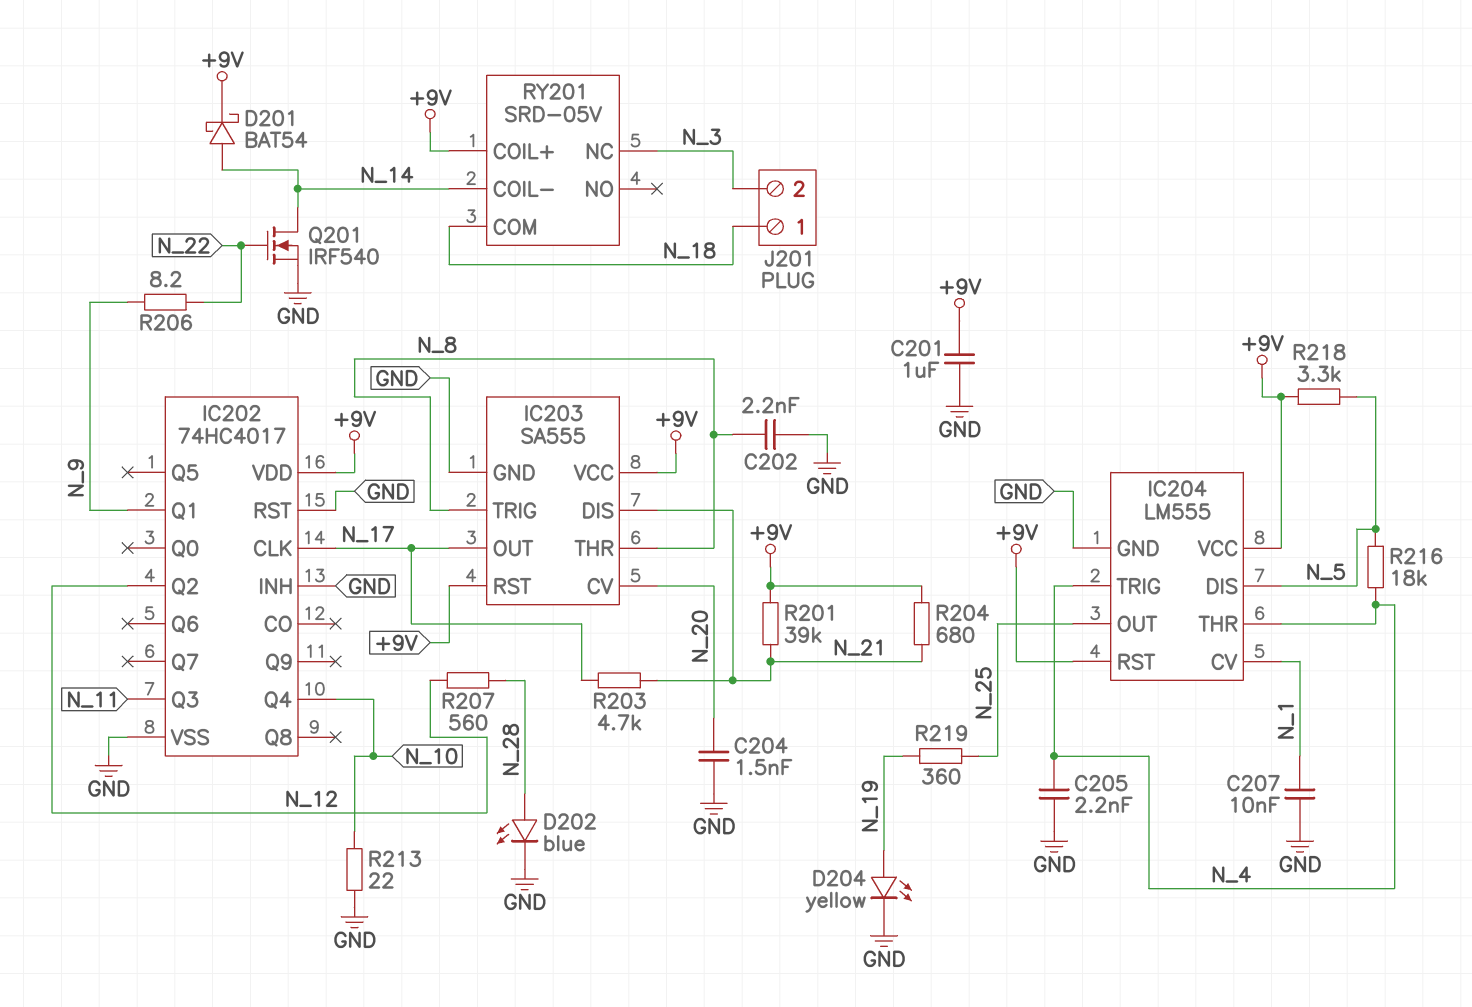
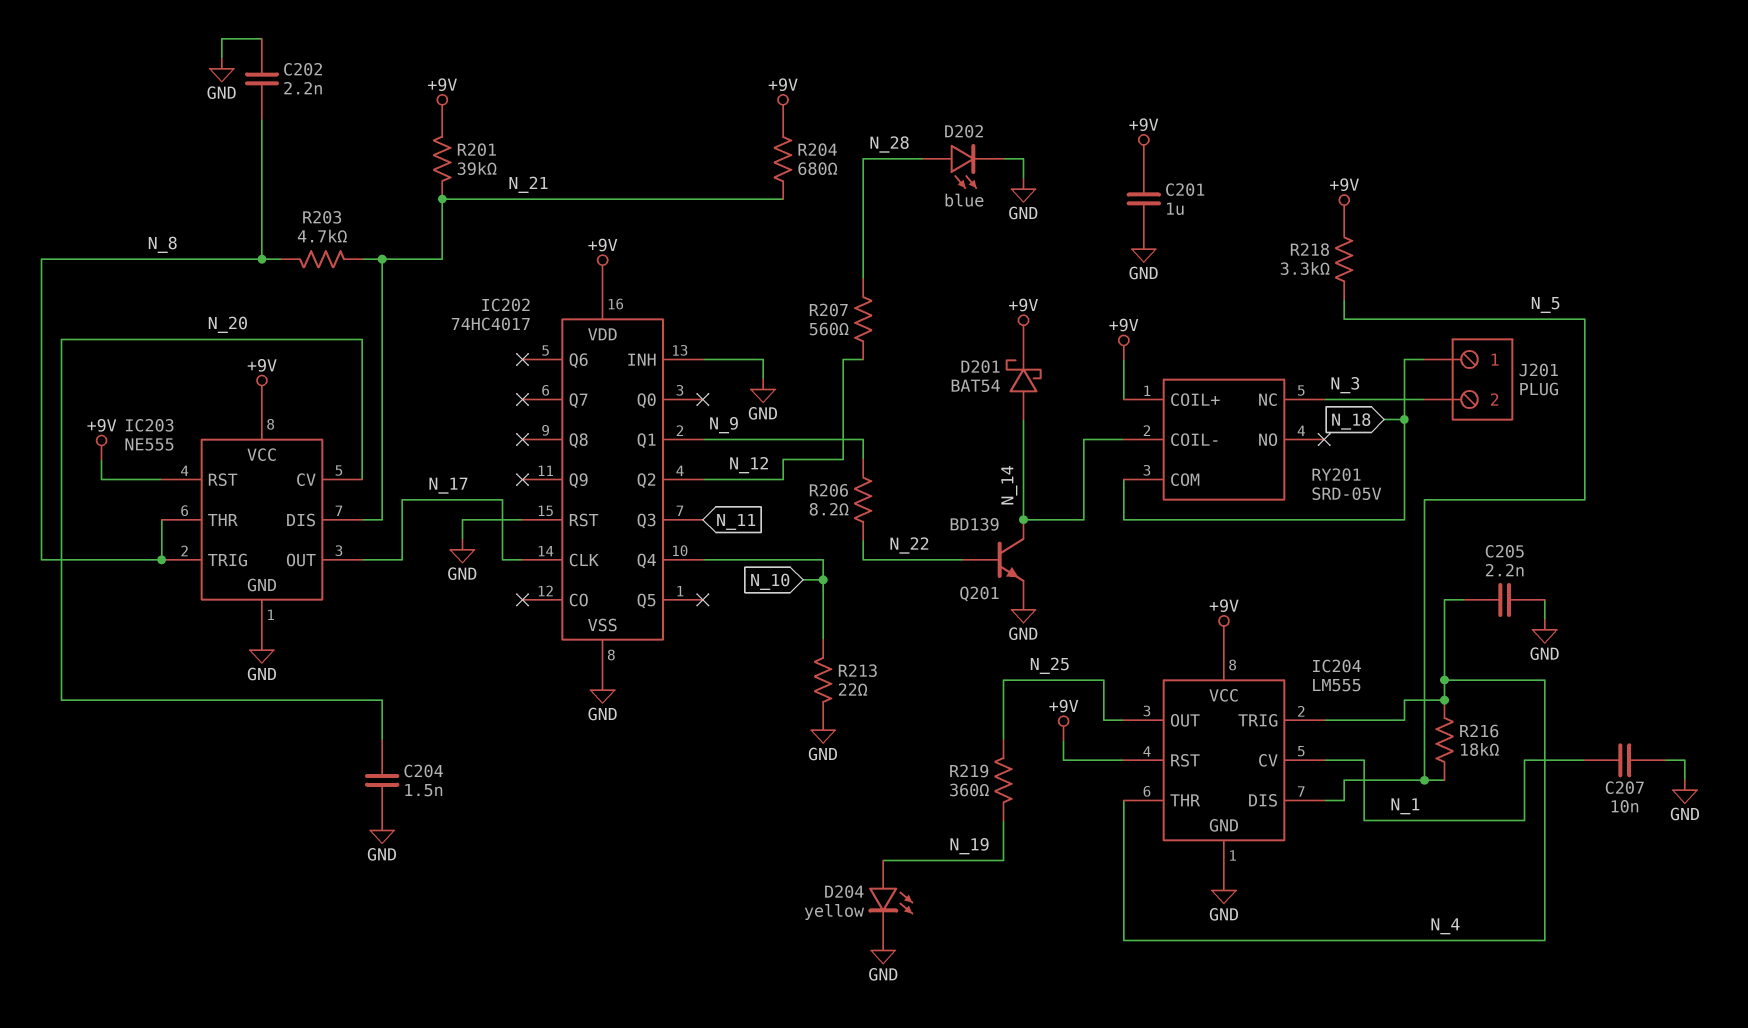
IC203: SA555 -> NE555
Q201: NMOS IRF540 (G N_22, D N_14, S GND) -> NPN BD139 (B N_22, C N_14, E GND)
R203: 4.7k (N_17, N_21) -> 4.7k (N_8, N_21)

